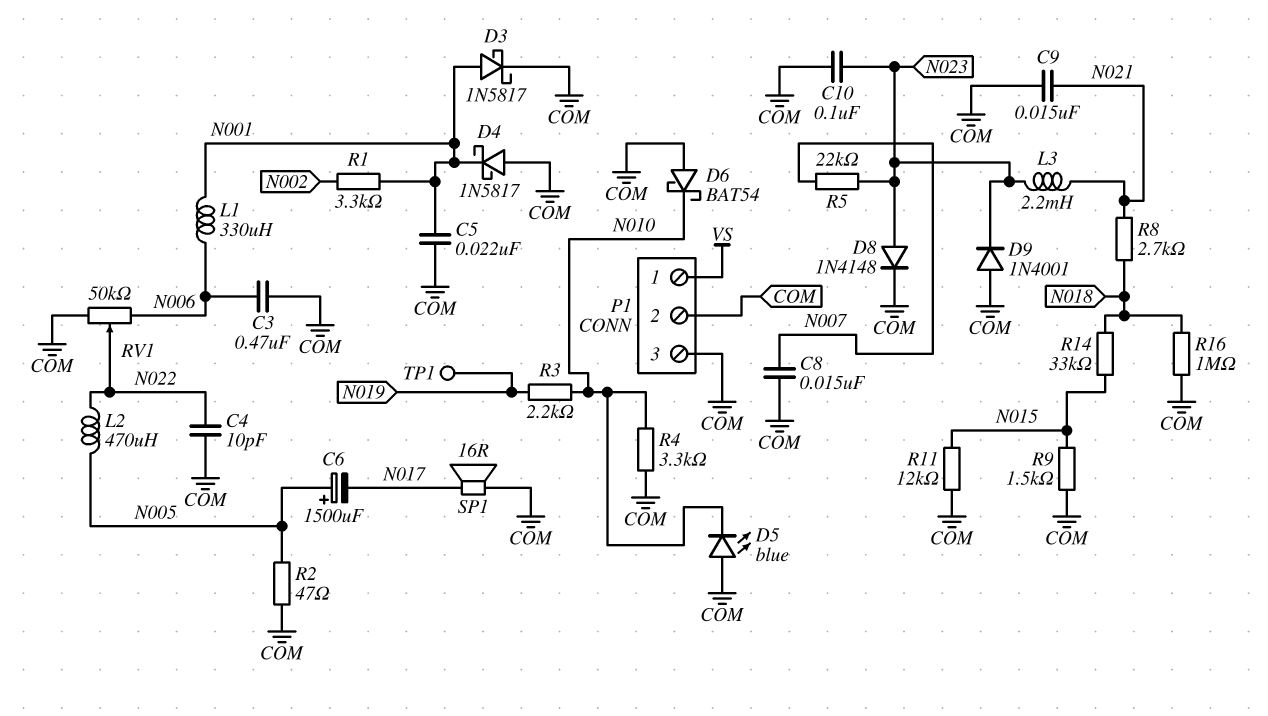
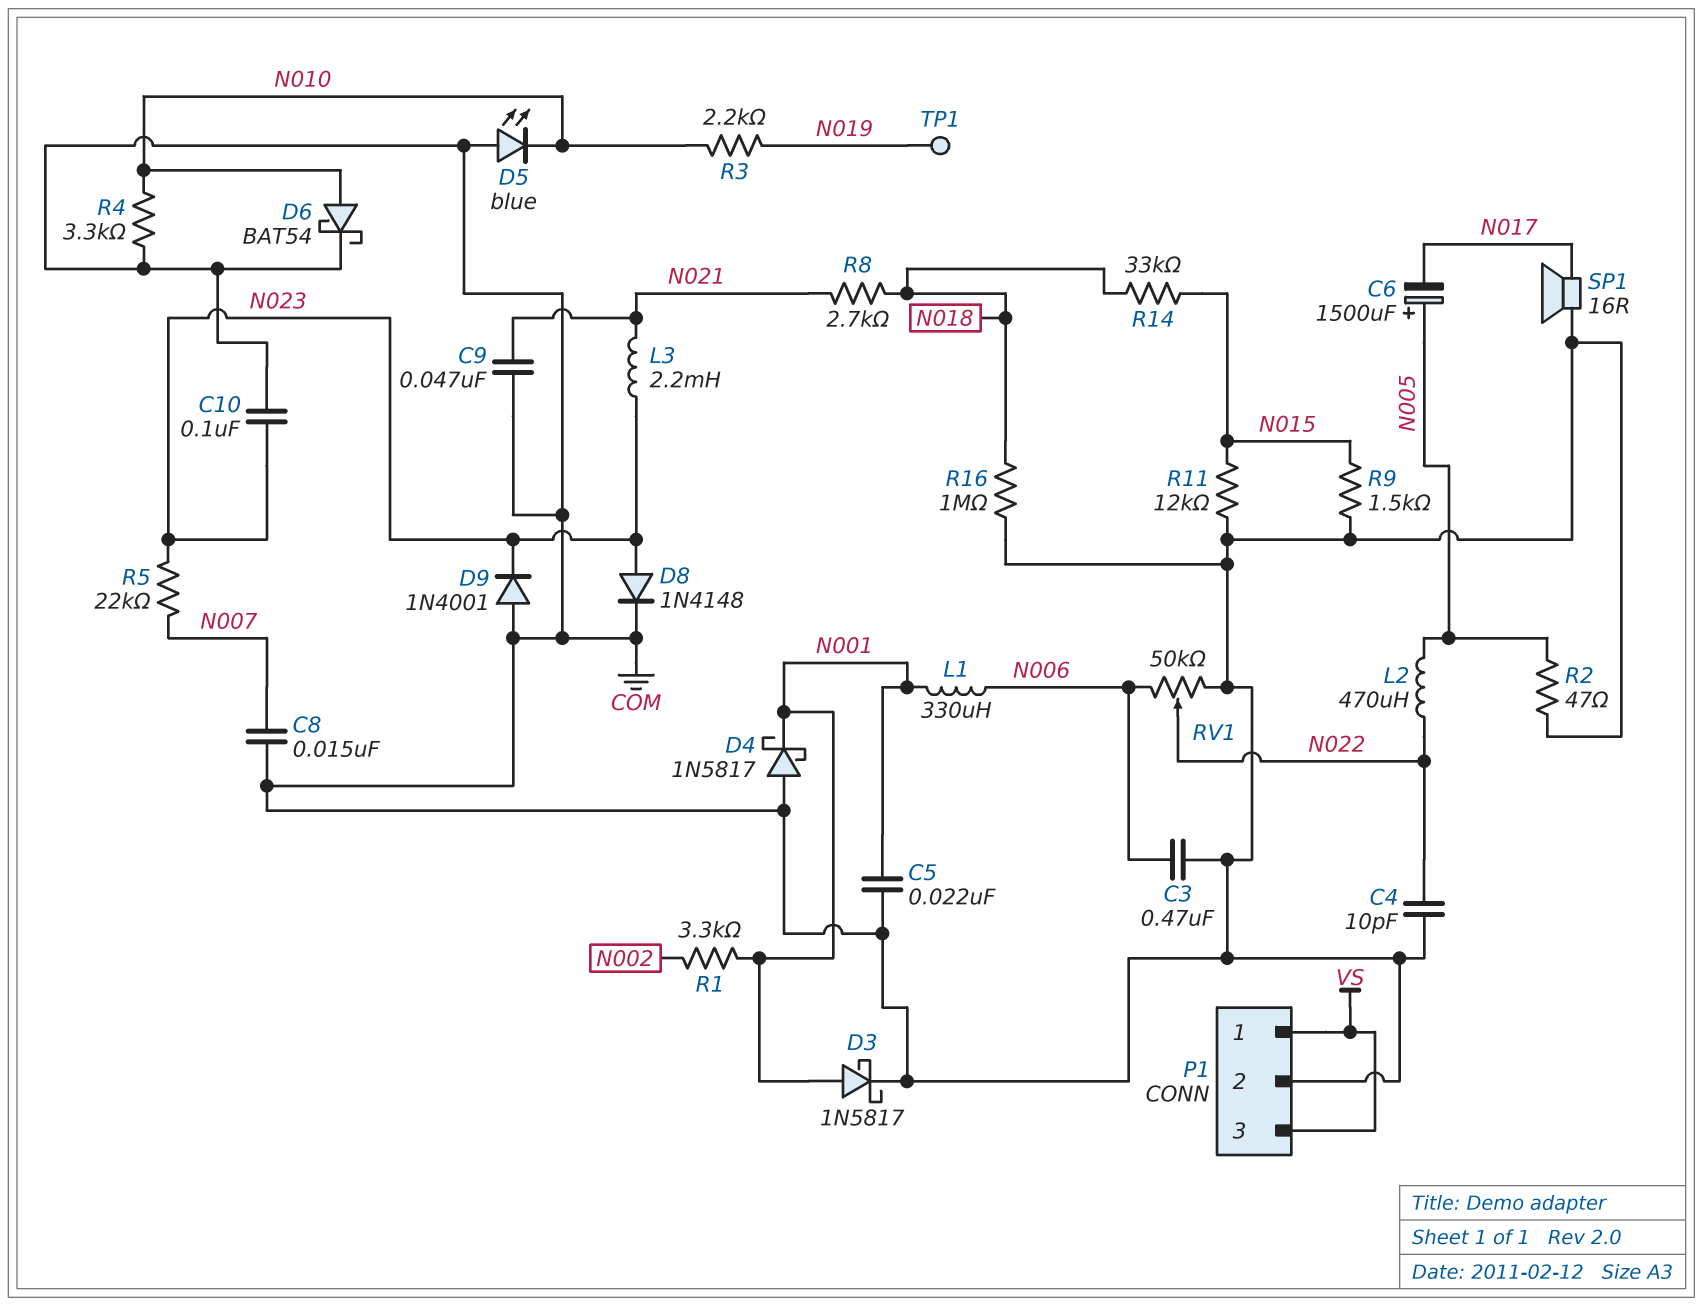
C9: 15nF (COM, N021) -> 47nF (COM, N021)
D6: schottky BAT54 (A COM, K N010) -> schottky BAT54 (A N010, K COM)
P1 pin 3: COM -> VS

